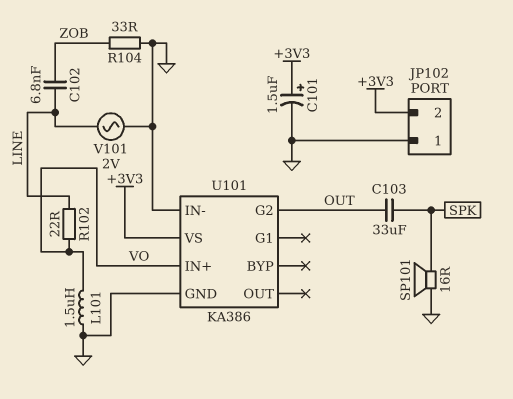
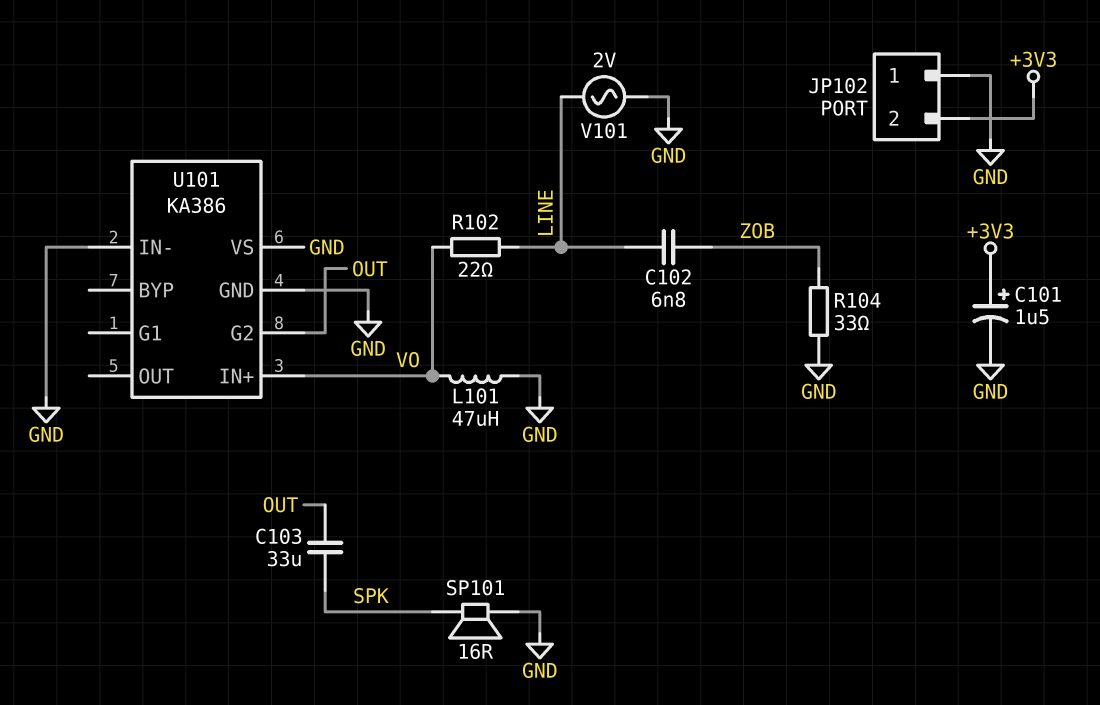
L101: 1.5uH (GND, VO) -> 47uH (GND, VO)
U101 pin VS: +3V3 -> GND

